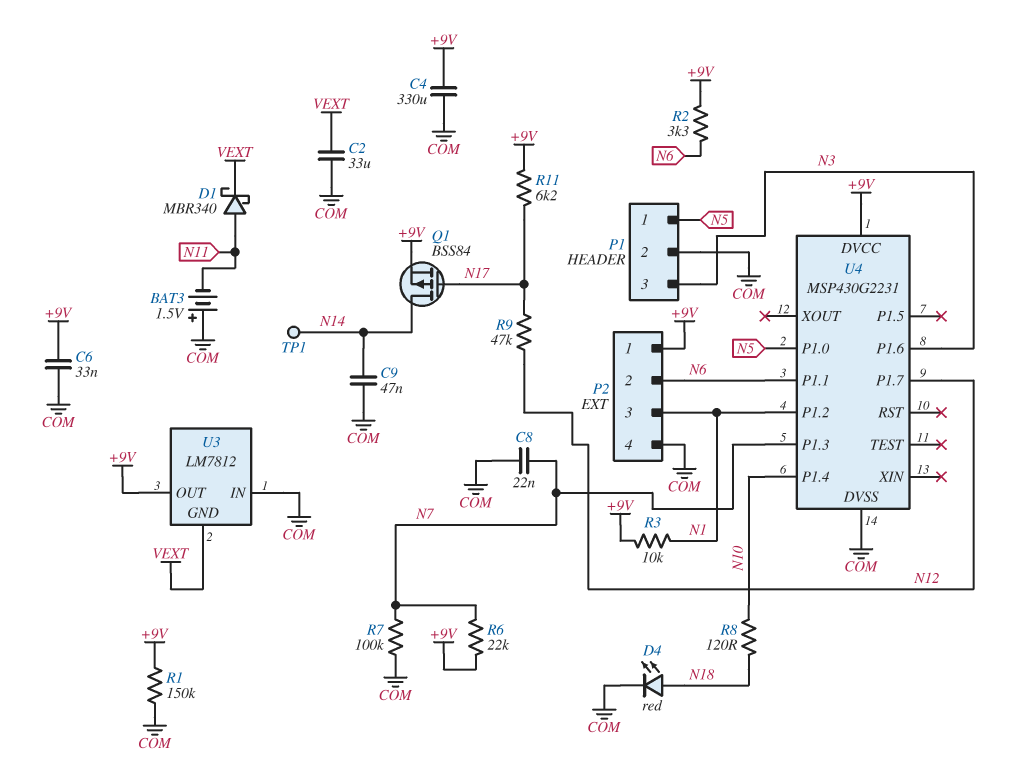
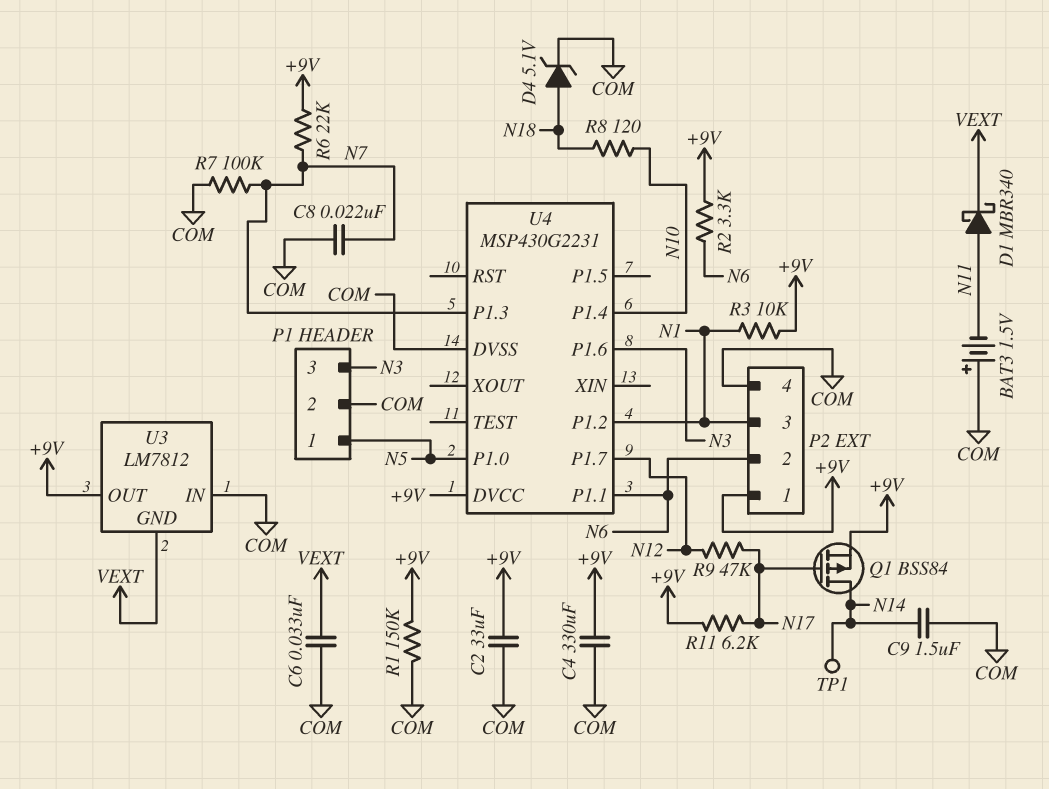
C2: 33uF (COM, VEXT) -> 33uF (+9V, COM)
C6: 33nF (+9V, COM) -> 33nF (COM, VEXT)
C9: 47nF (COM, N14) -> 1.5uF (COM, N14)
D4: LED red (A N18, K COM) -> zener 5.1V (A N18, K COM)

